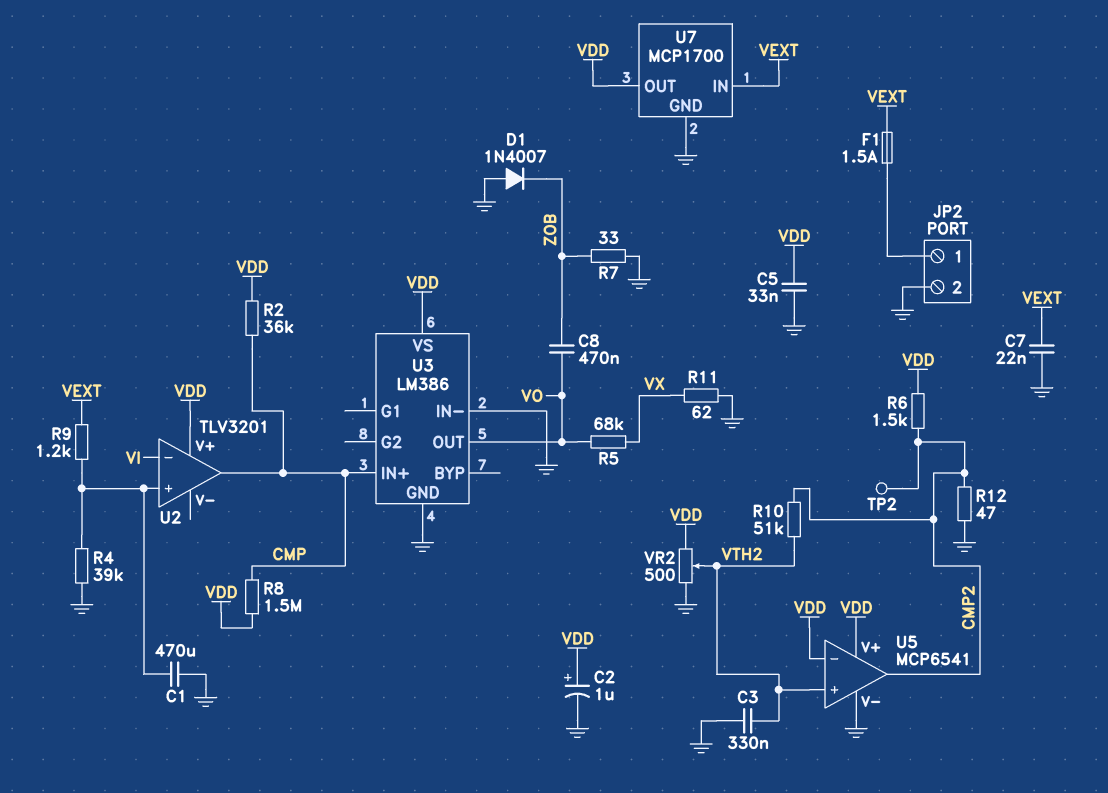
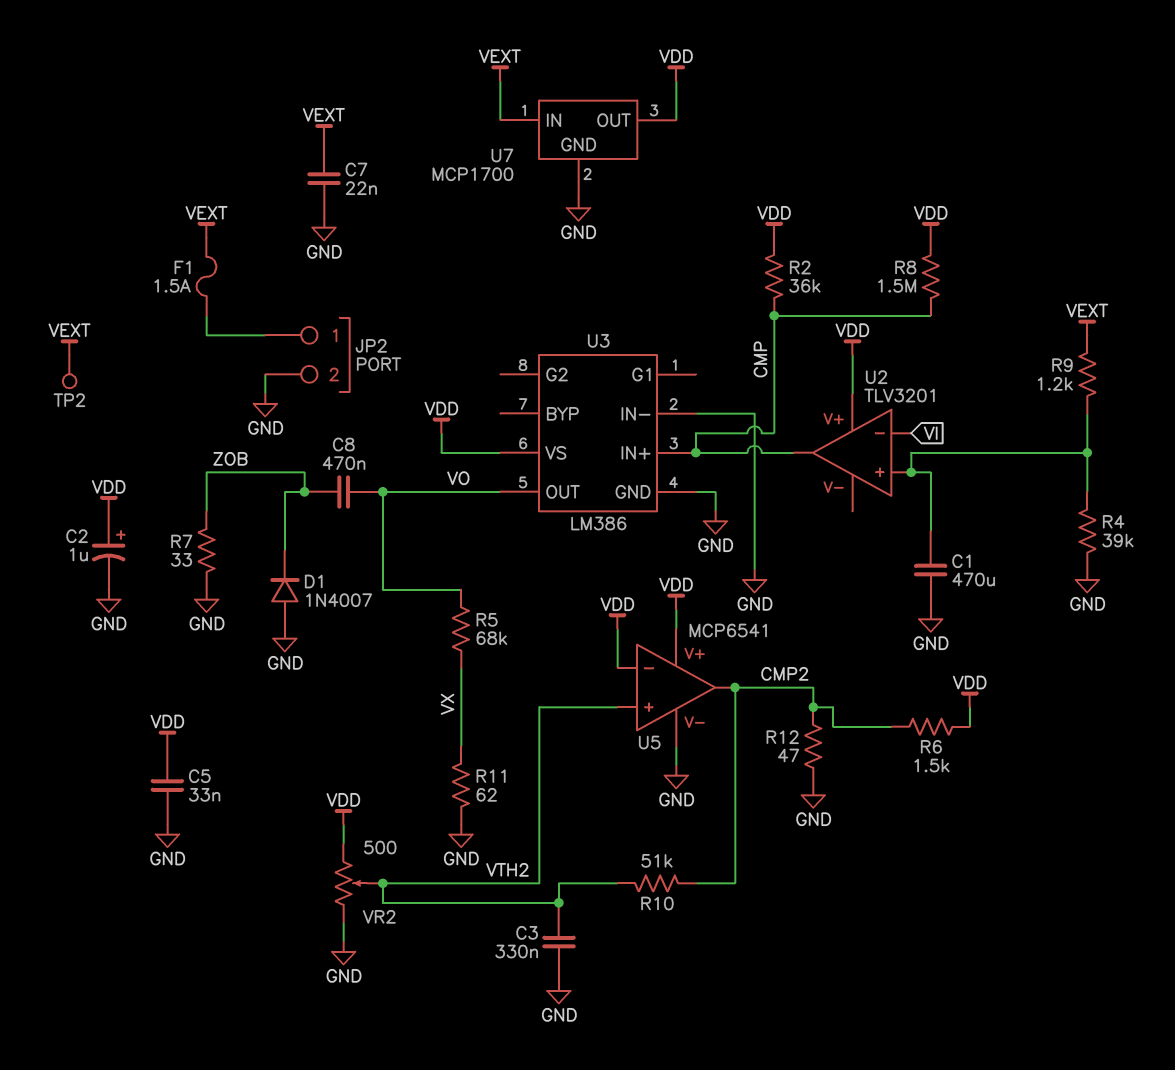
TP2: test point (CMP2) -> test point (VEXT)

